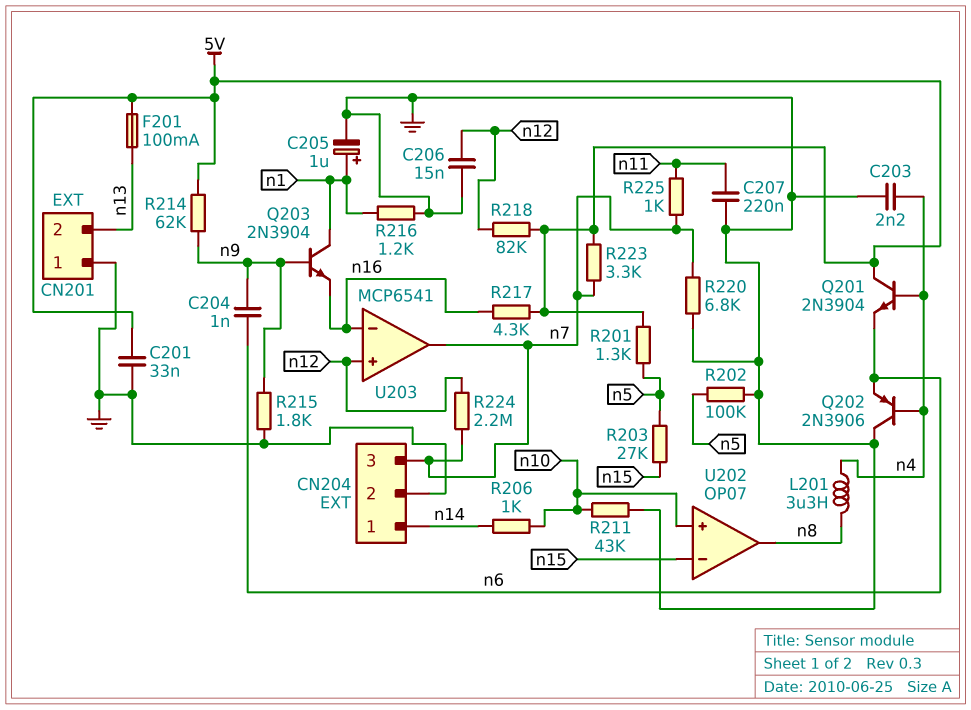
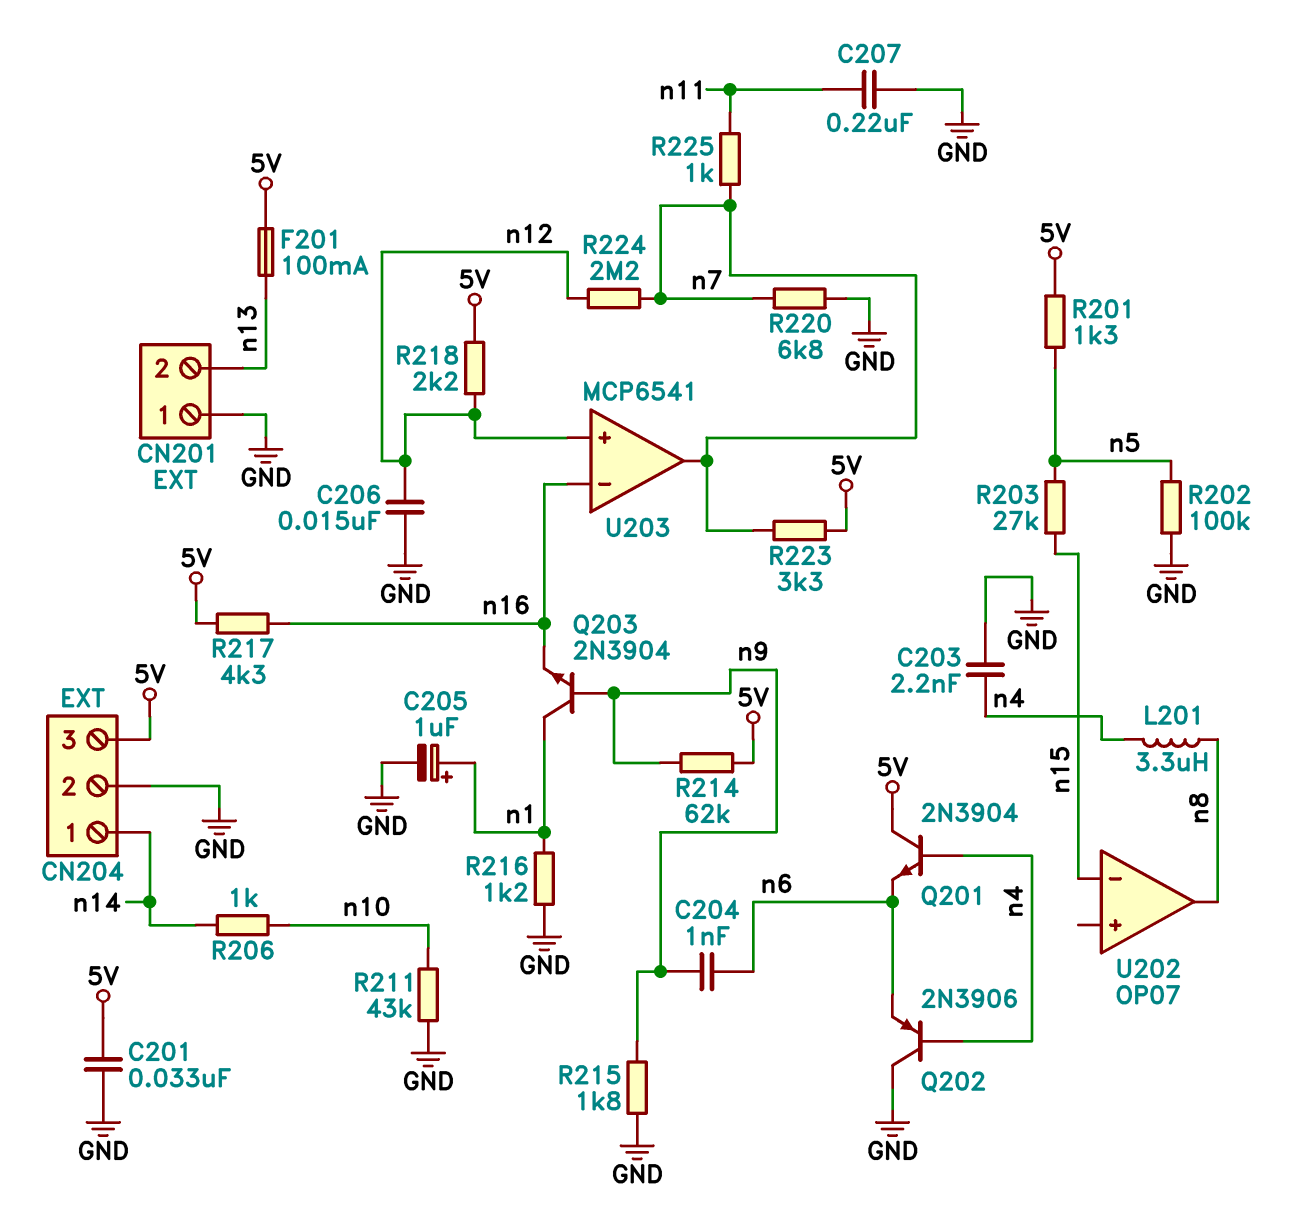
CN204 pin 3: n7 -> 5V
R218: 82k (5V, n12) -> 2.2k (5V, n12)
U202 pin in+: n10 -> none

